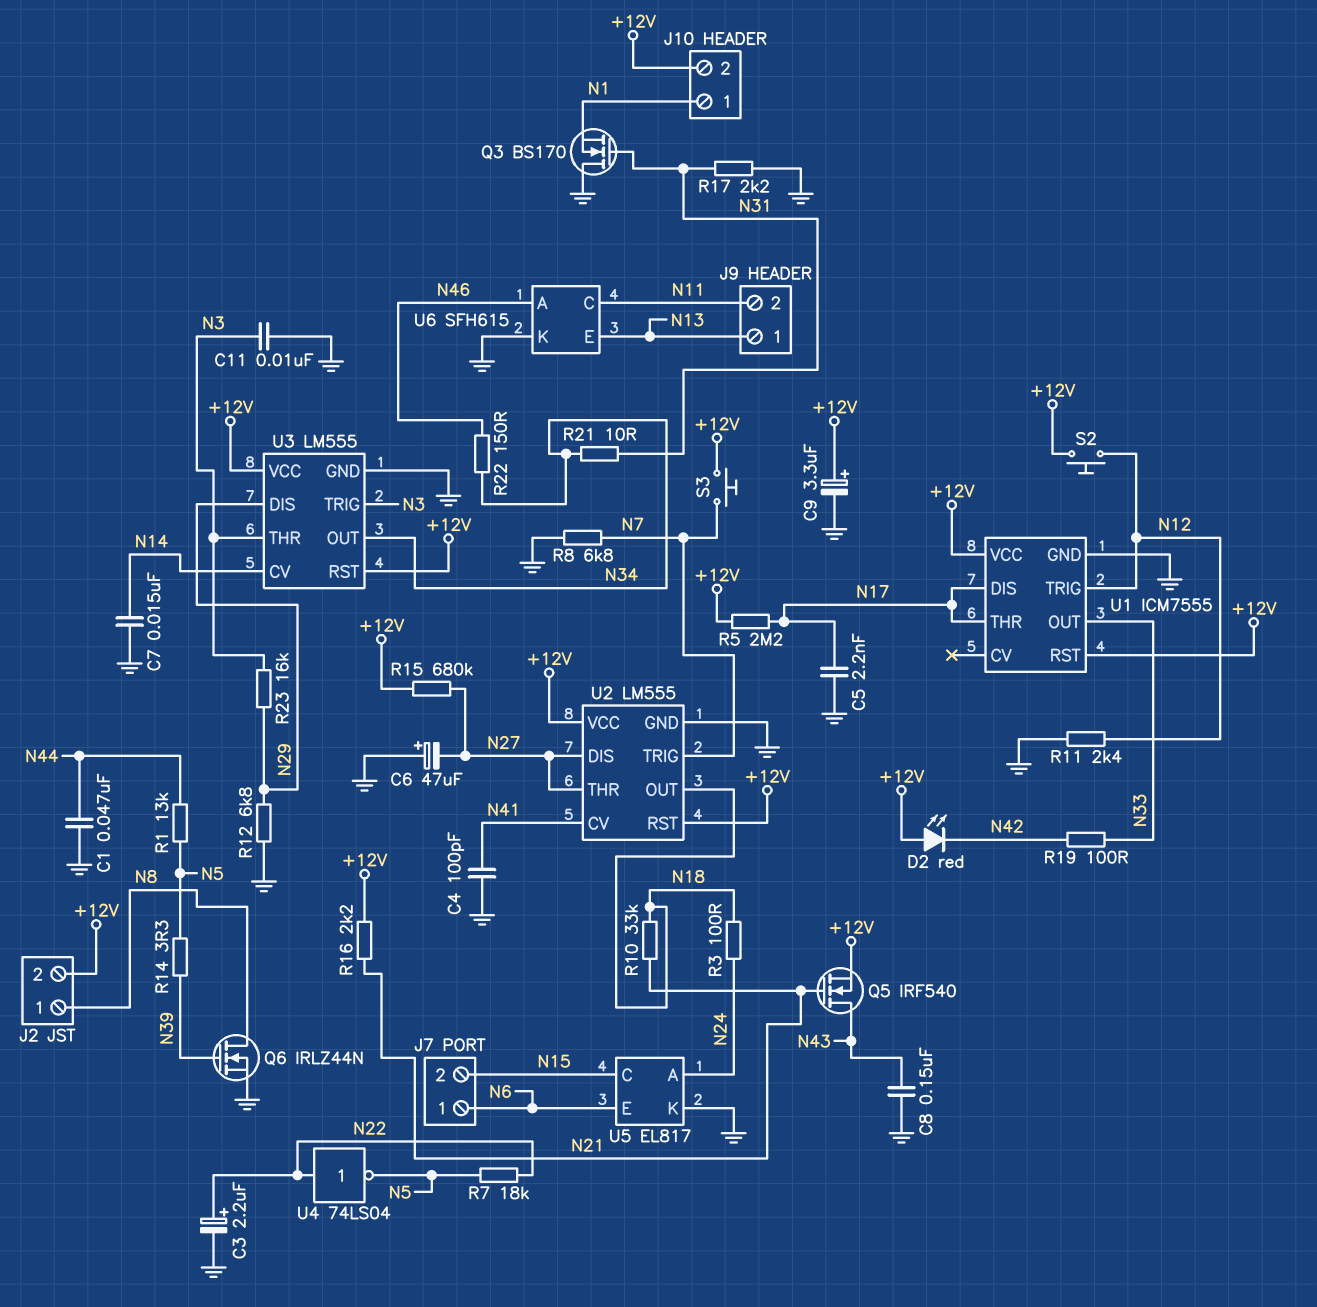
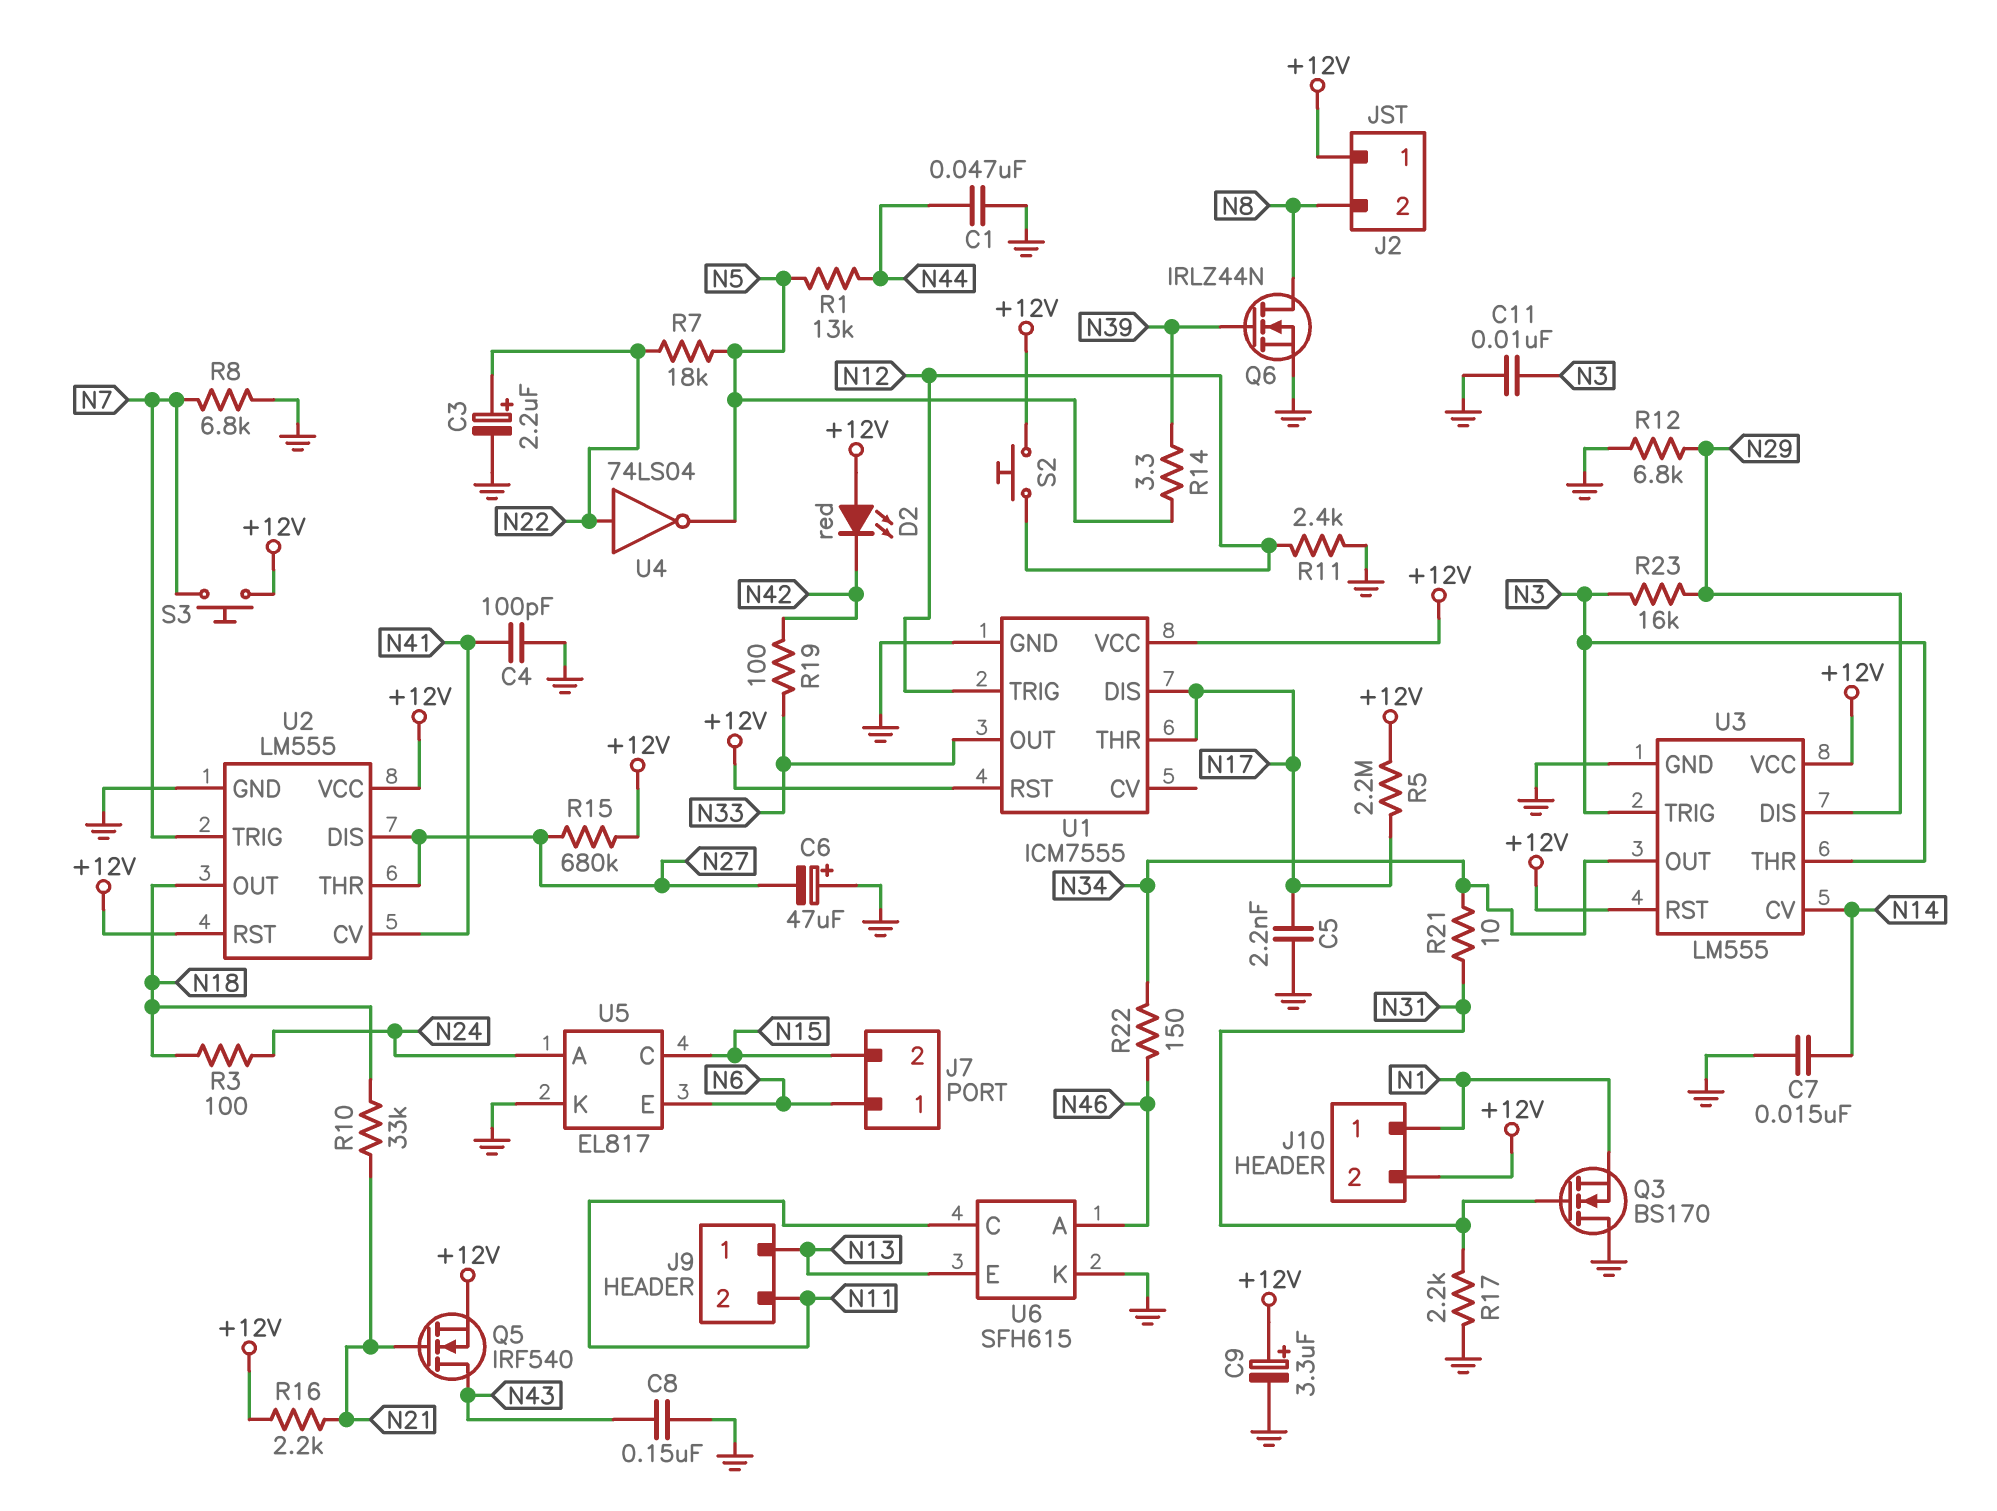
J2 pin 1: N8 -> +12V
J2 pin 2: +12V -> N8

